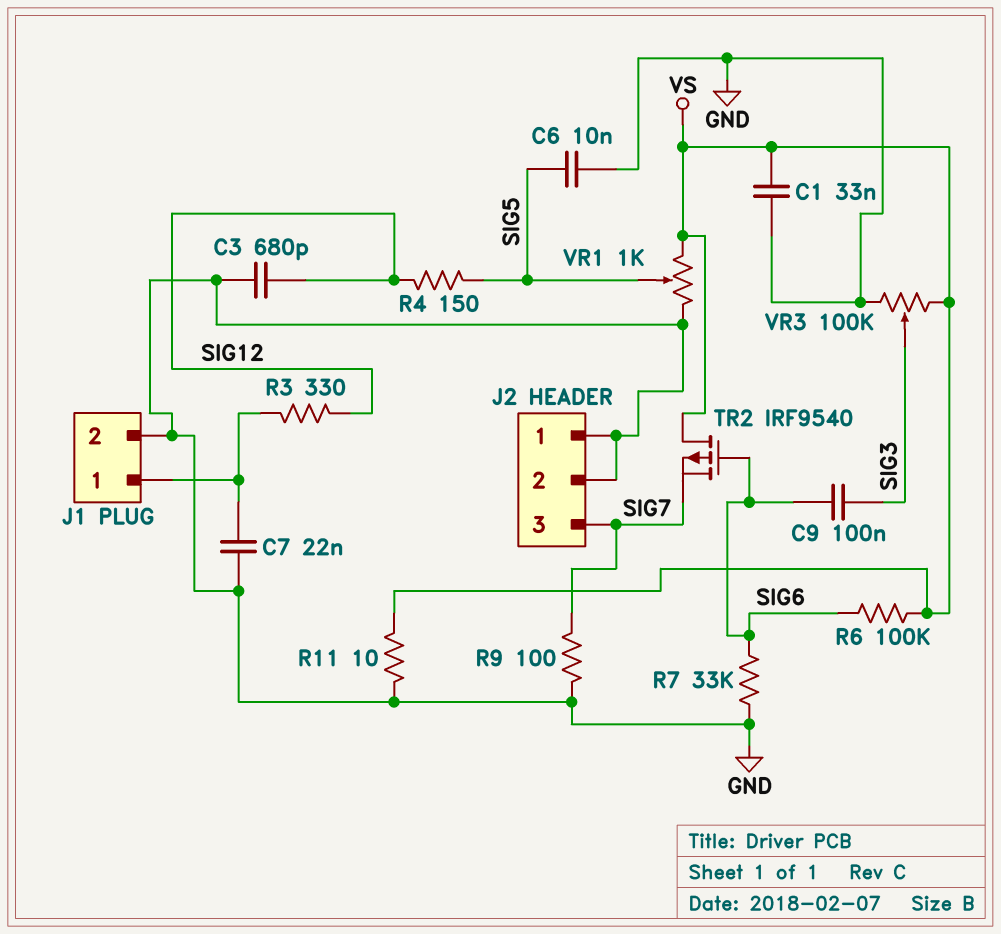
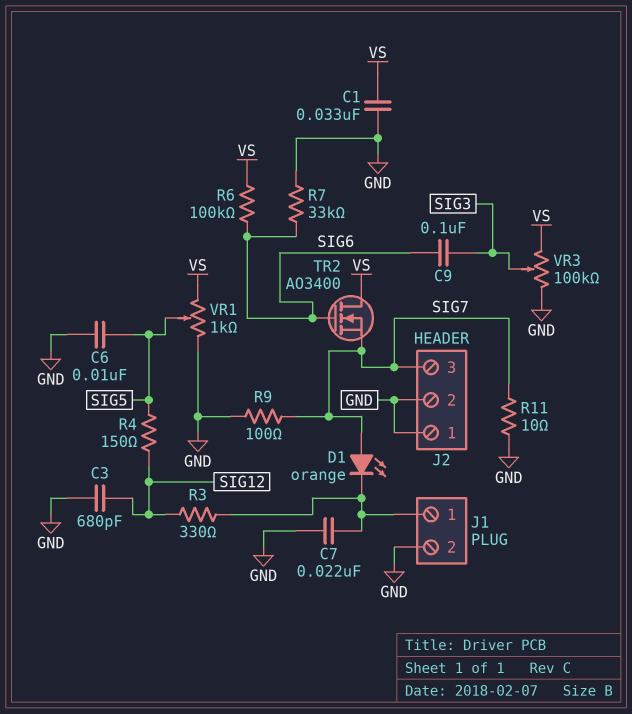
D1: none -> LED orange (A SIG7, K J1/1)
R11: 10 (GND, VS) -> 10 (GND, SIG7)
TR2: PMOS IRF9540 (G SIG6, D VS, S SIG7) -> NMOS AO3400 (G SIG6, D VS, S SIG7)

